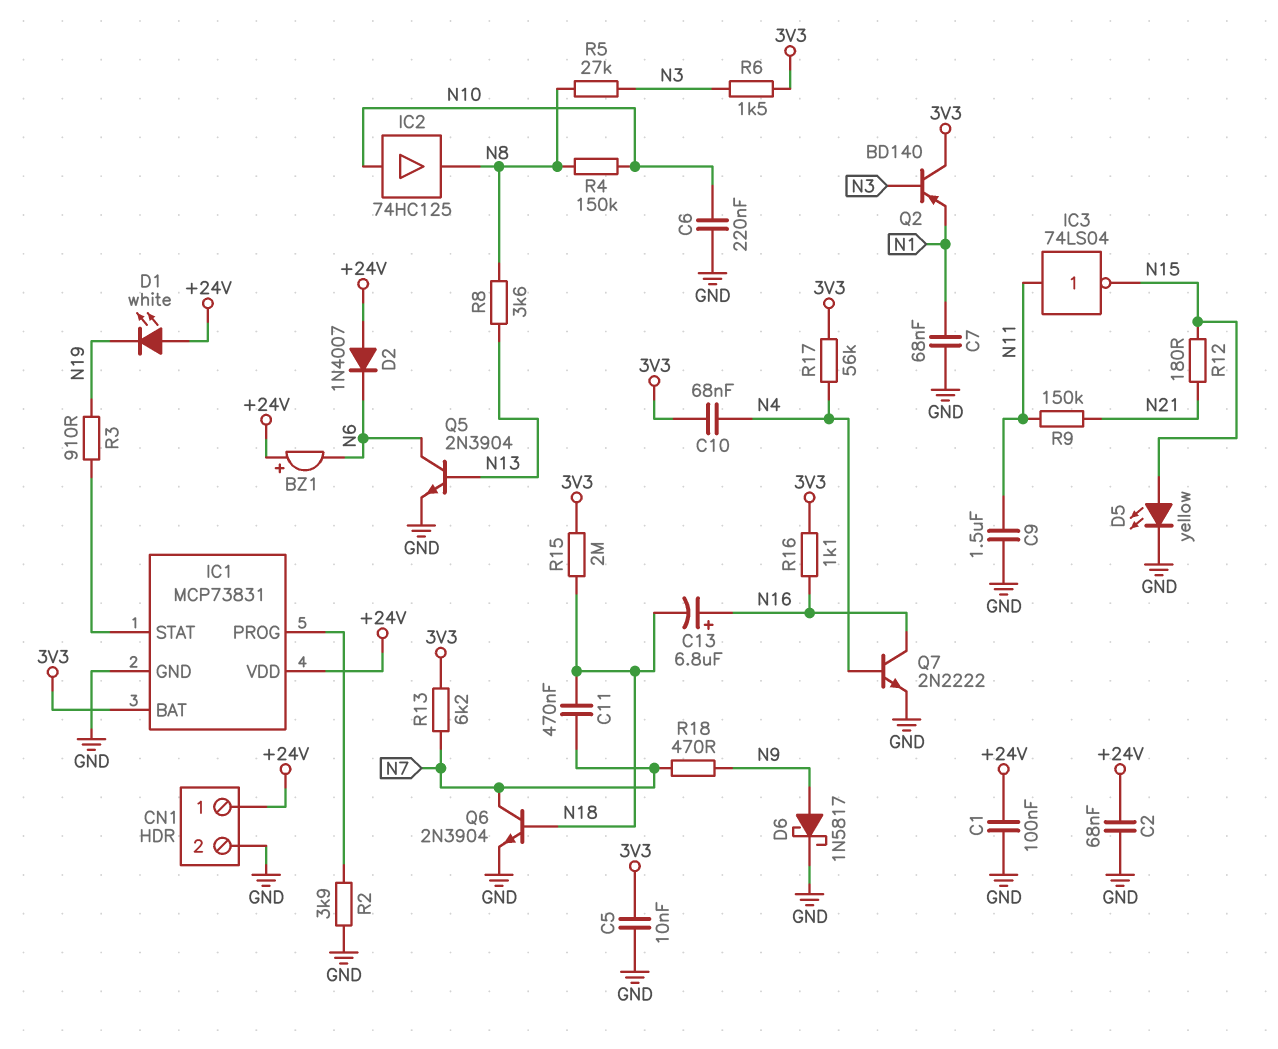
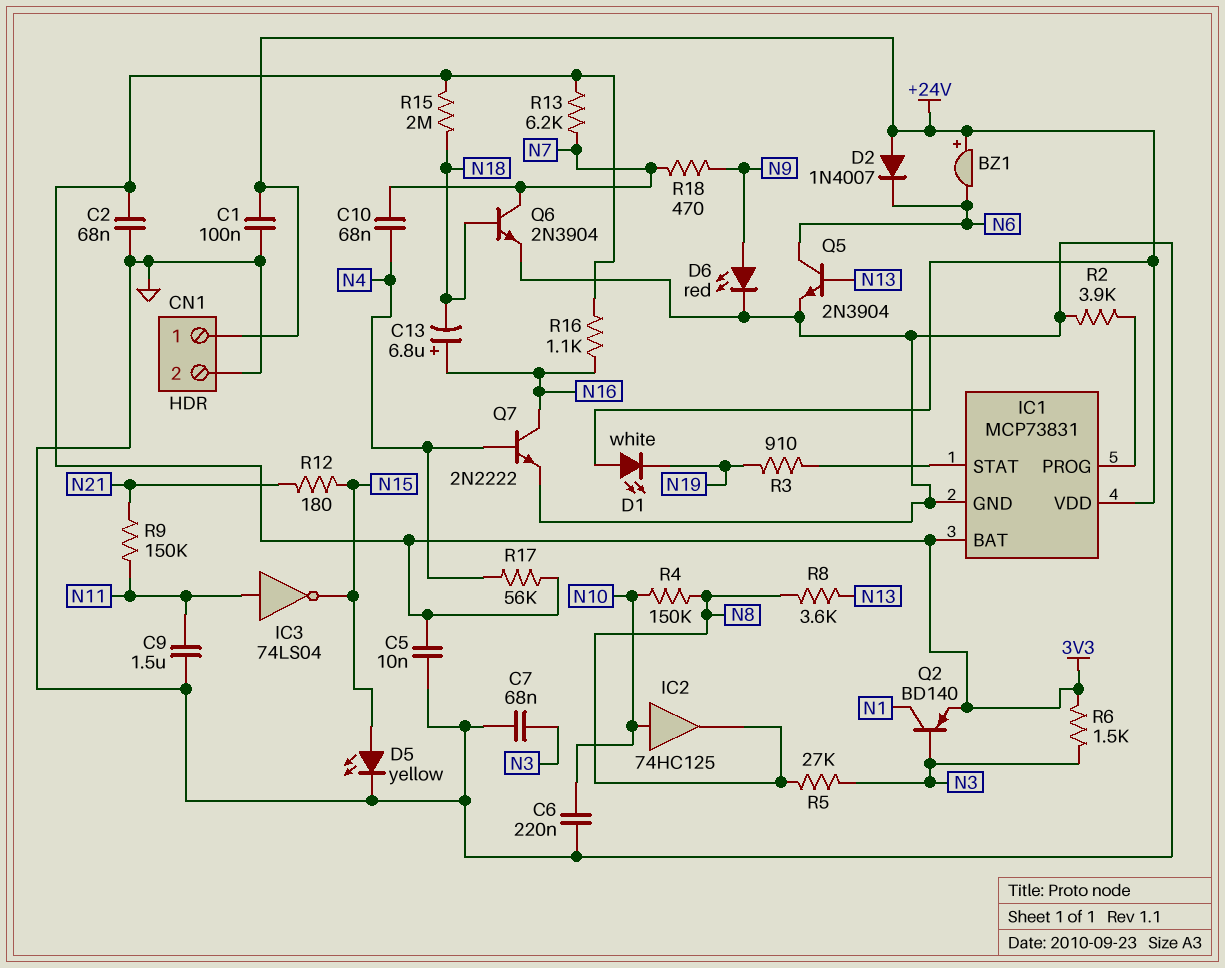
C2: 68nF (+24V, GND) -> 68nF (3V3, GND)
C7: 68nF (GND, N1) -> 68nF (GND, N3)
C10: 68nF (3V3, N4) -> 68nF (N4, N7)
C11: 470nF (N7, N18) -> none
D6: schottky 1N5817 (A N9, K GND) -> LED red (A N9, K GND)
Q2: PNP BD140 (B N3, C 3V3, E N1) -> PNP BD140 (B N3, C N1, E 3V3)

